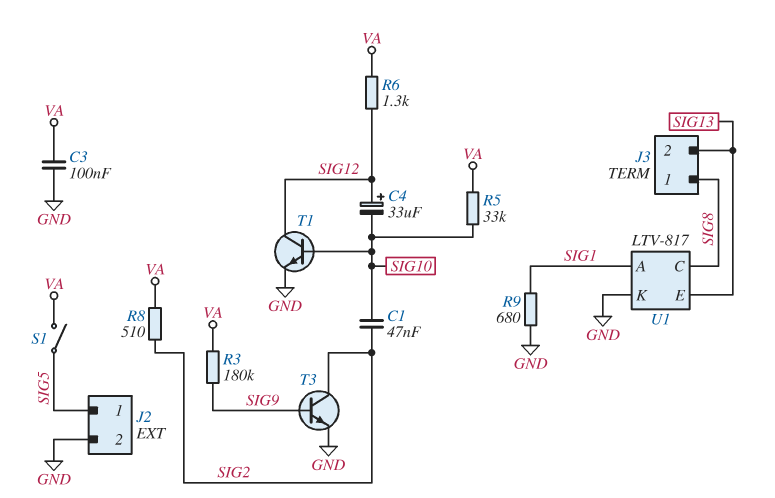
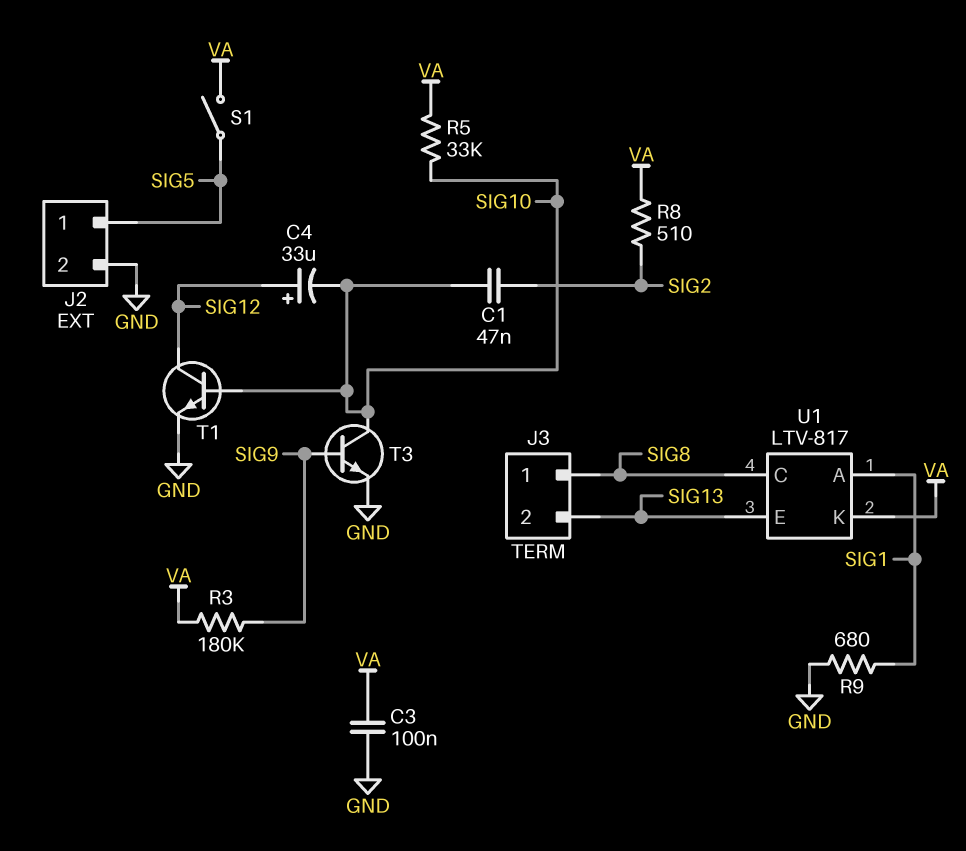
R6: 1.3k (SIG12, VA) -> none
T3: NPN (B SIG9, C SIG2, E GND) -> NPN (B SIG9, C SIG10, E GND)
U1 pin K: GND -> VA

